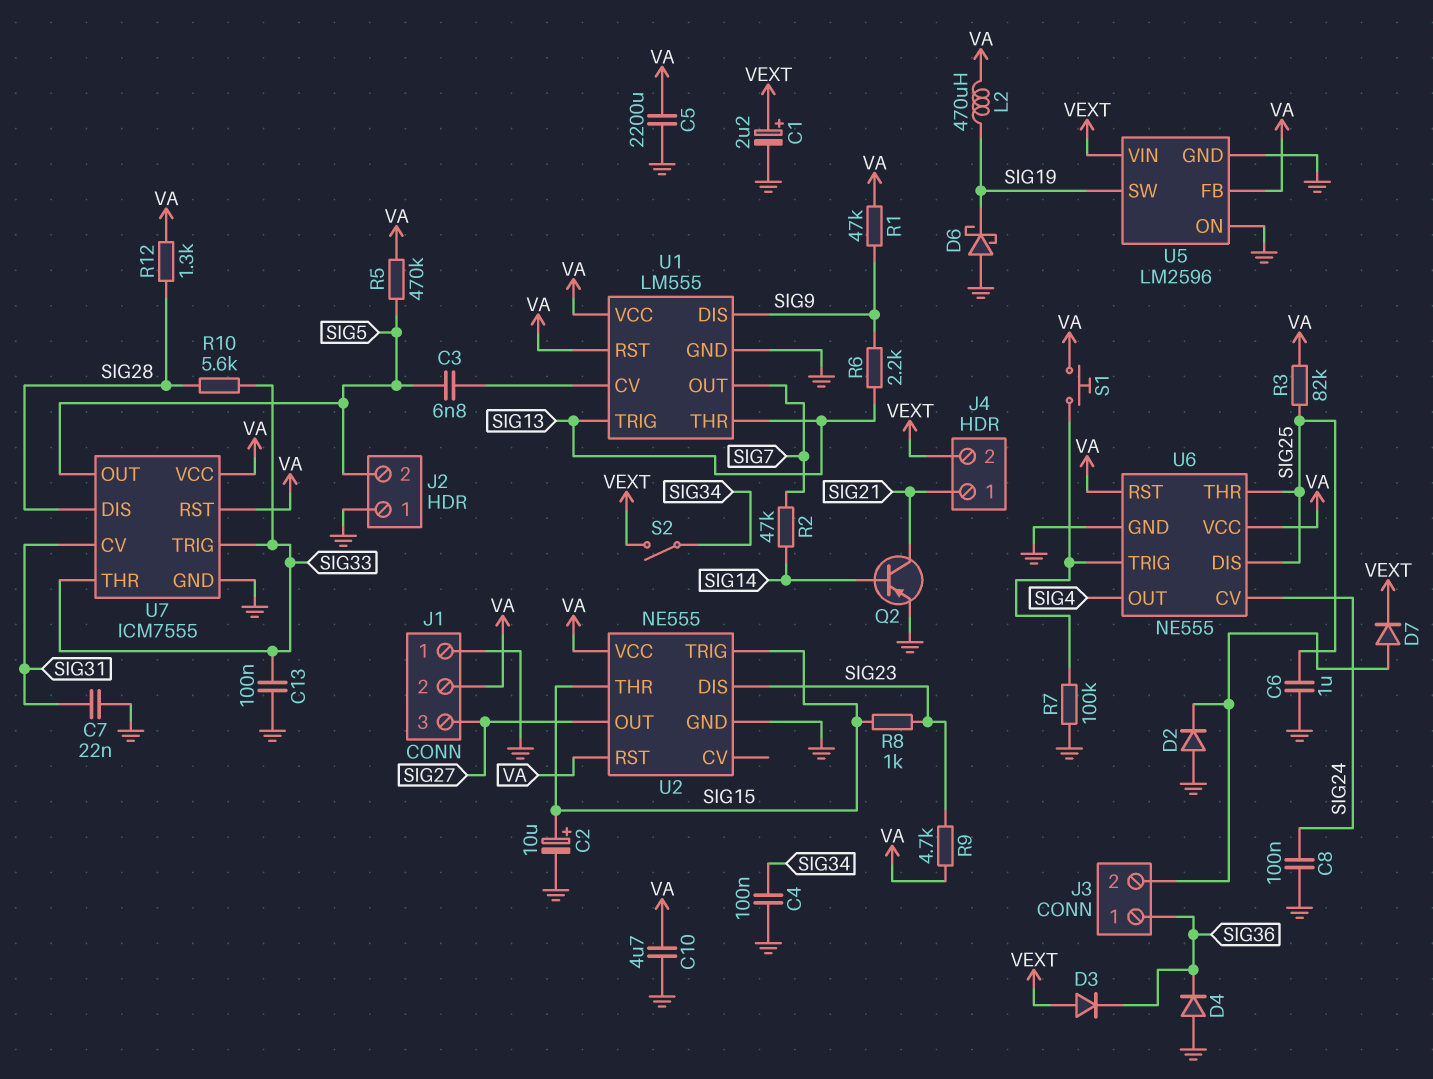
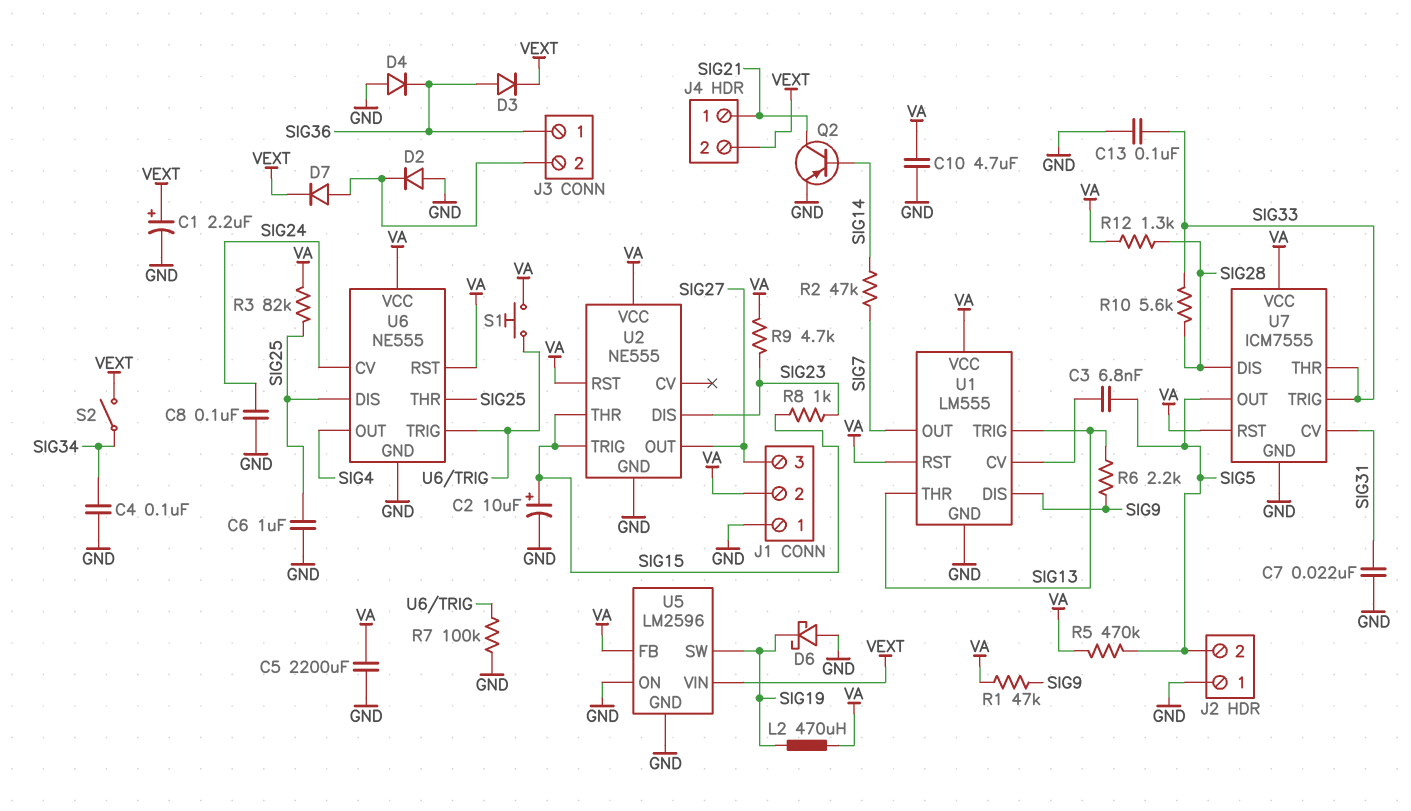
D3: diode (A VEXT, K SIG36) -> diode (A SIG36, K VEXT)

